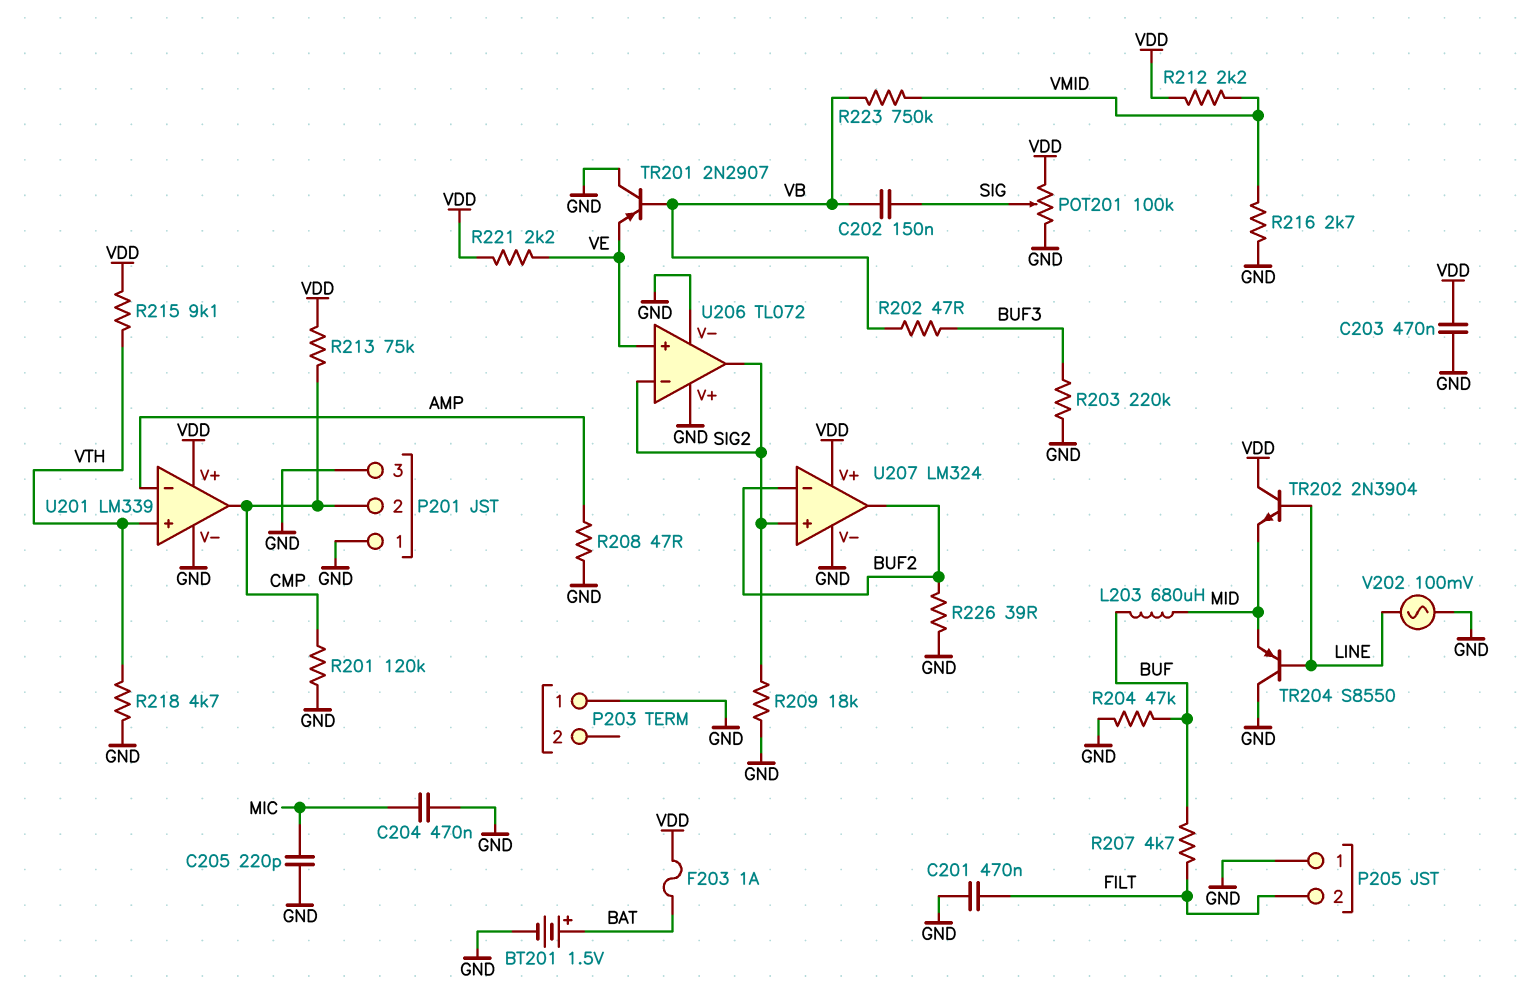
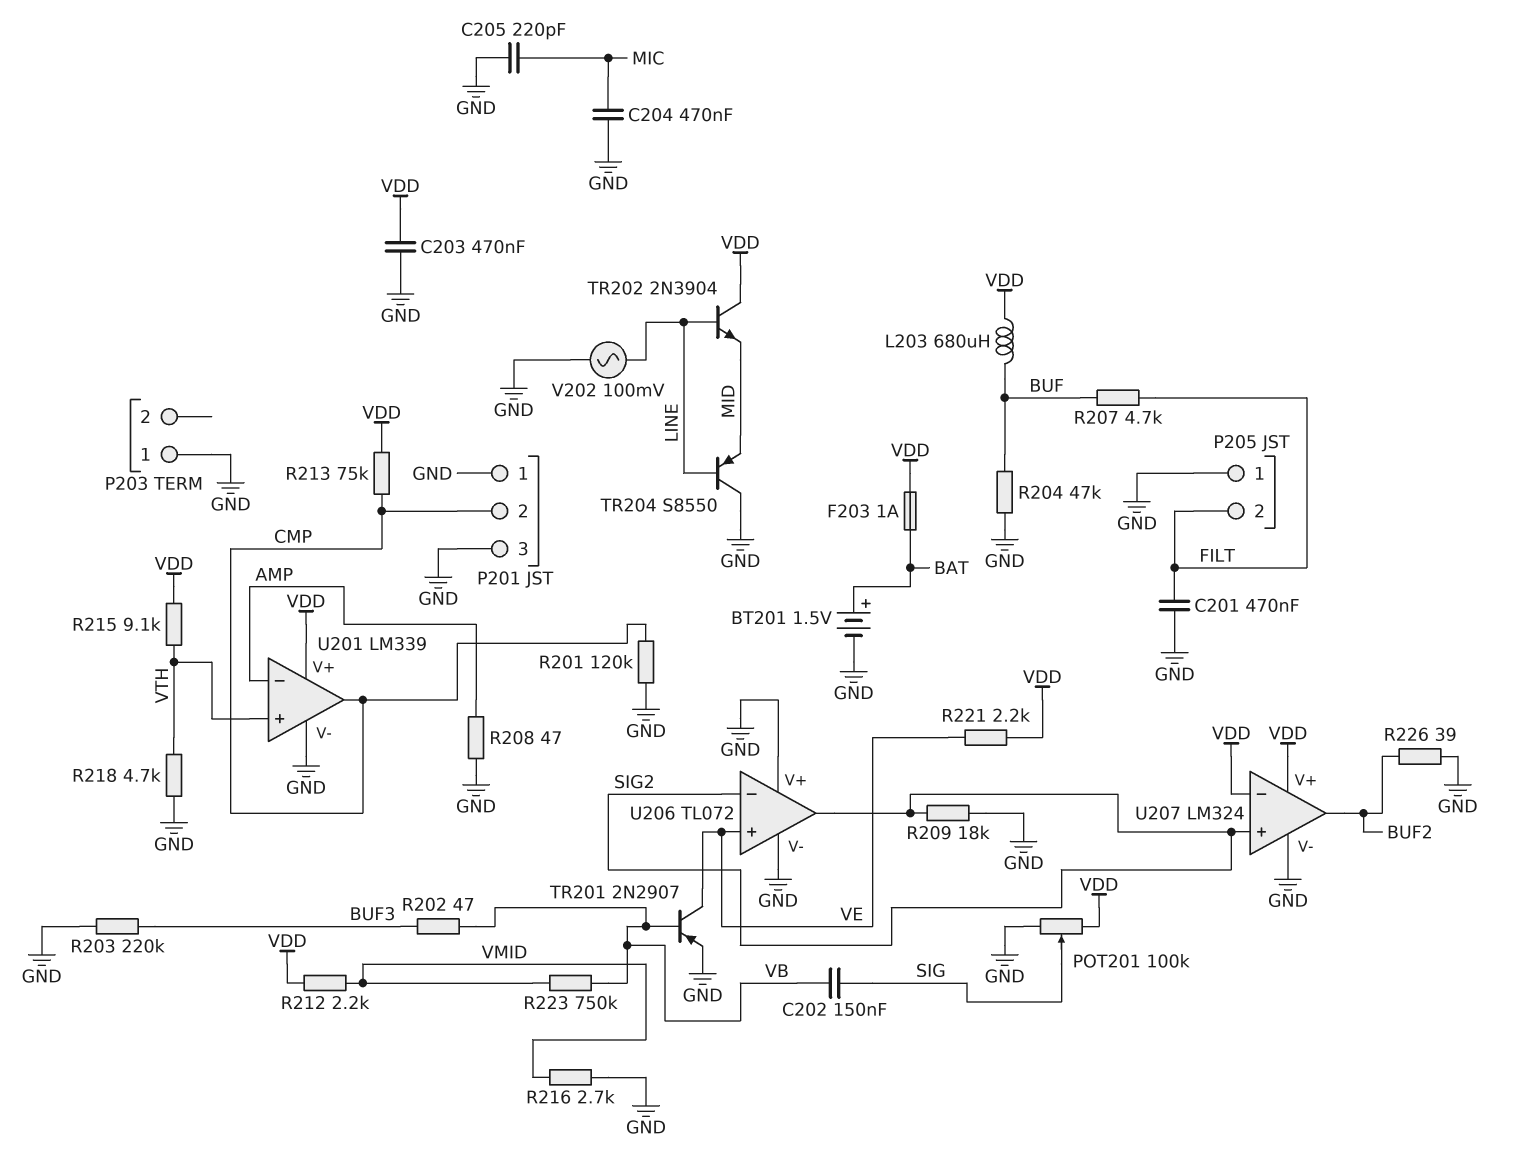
L203: 680uH (BUF, MID) -> 680uH (BUF, VDD)
TR201: PNP 2N2907 (B VB, C GND, E VE) -> PNP 2N2907 (B VB, C VE, E GND)
U207 pin in-: BUF2 -> VDD

